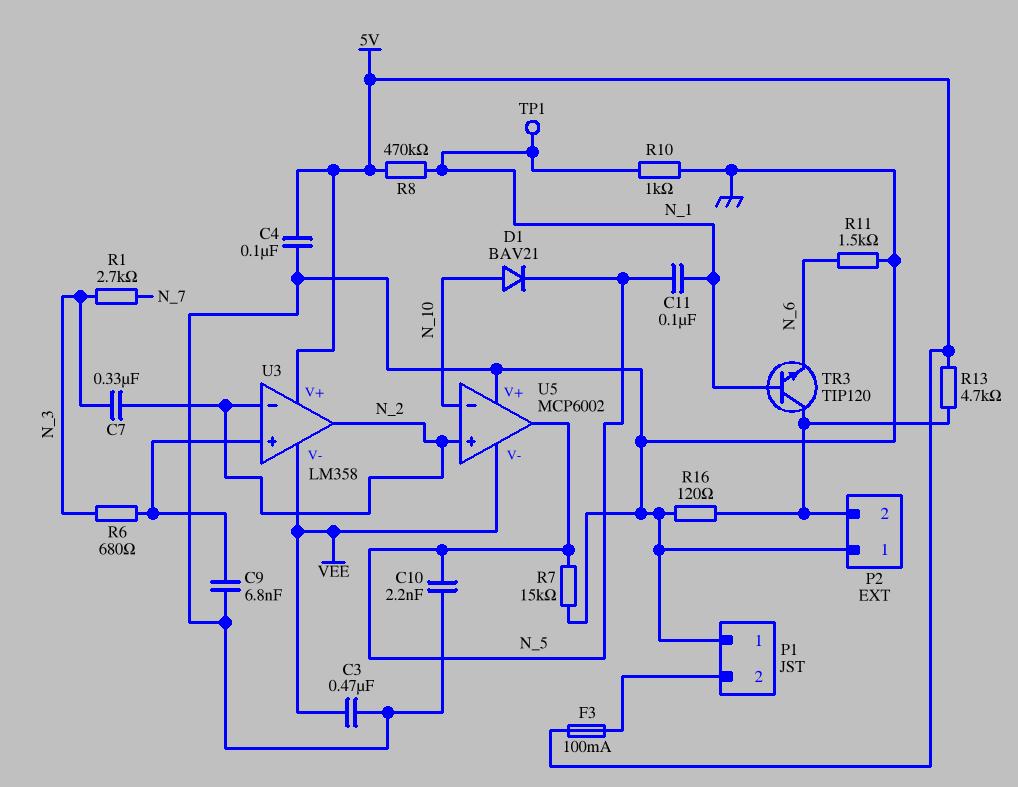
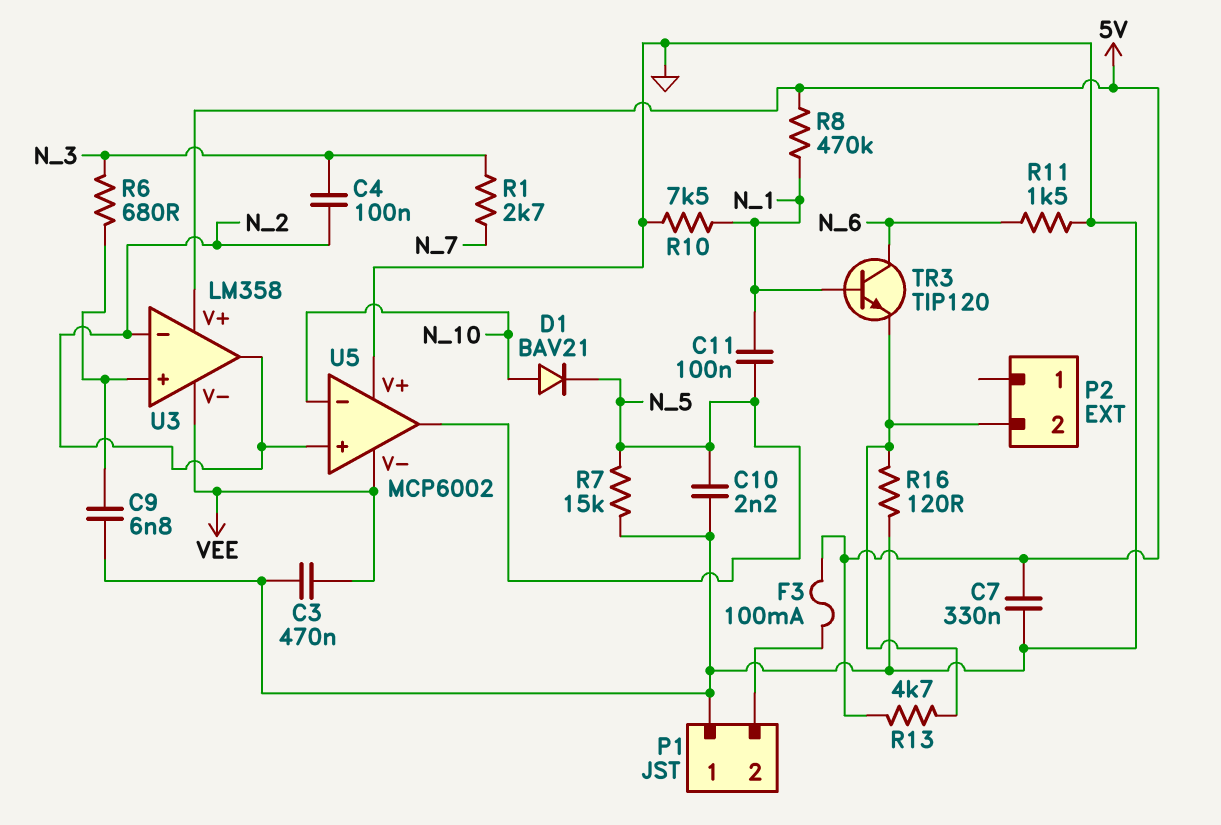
C4: 100nF (5V, GND) -> 100nF (N_2, N_3)
C7: 330nF (N_2, N_3) -> 330nF (5V, GND)
P2 pin 1: GND -> none
R10: 1k (GND, N_1) -> 7.5k (GND, N_1)
TP1: test point (N_1) -> none
TR3: NPN TIP120 (B N_1, C P2/2, E N_6) -> NPN TIP120 (B N_1, C N_6, E P2/2)

